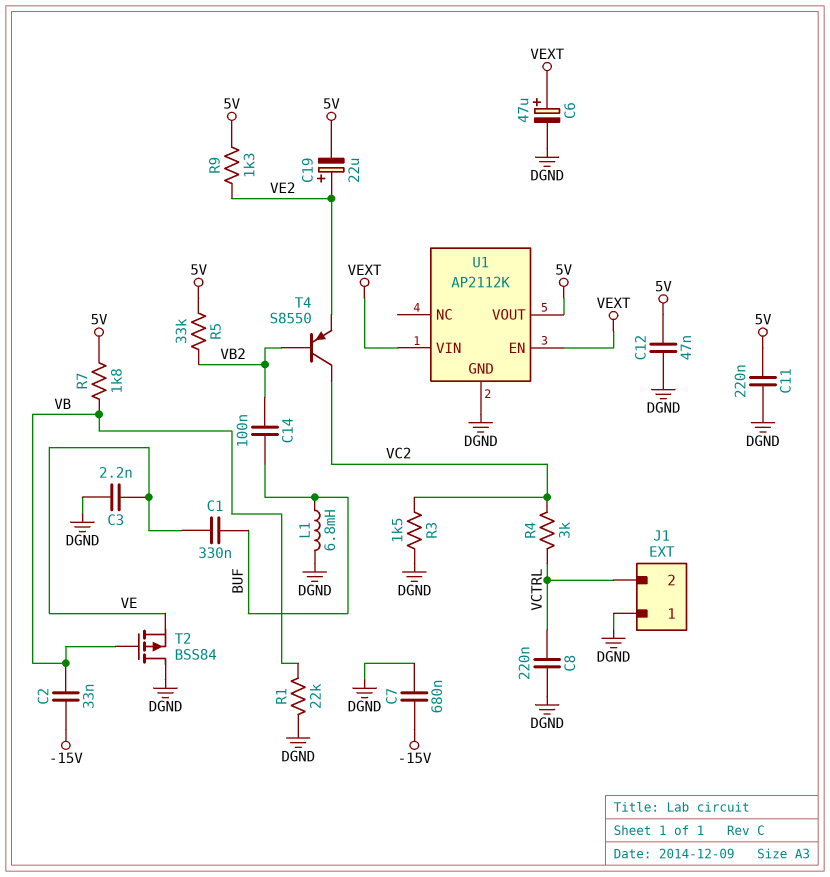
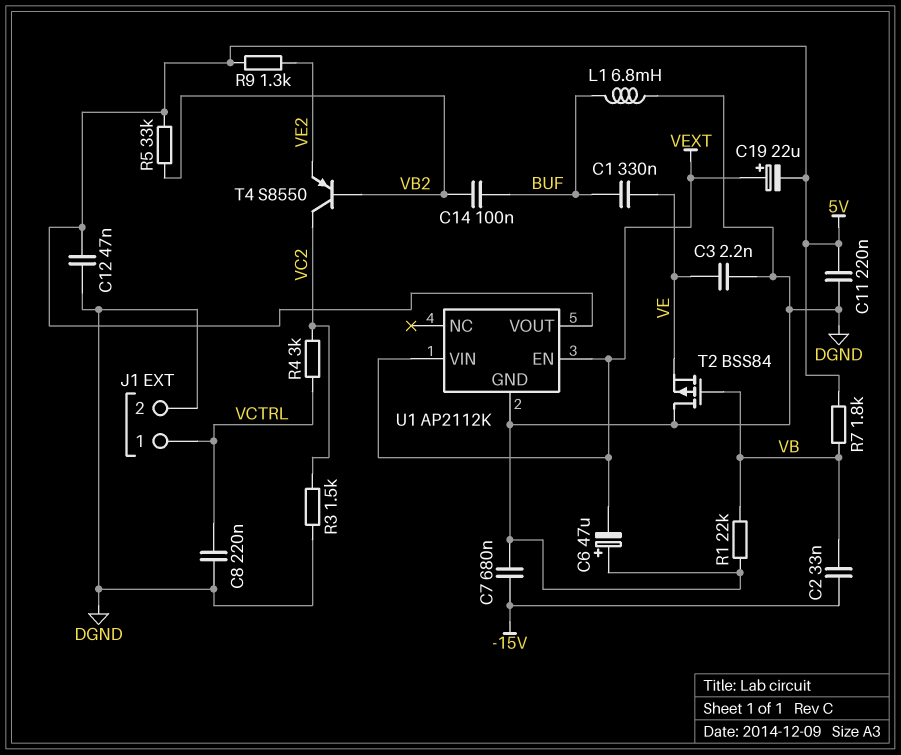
C6: 47uF (plus VEXT, minus DGND) -> 47uF (plus DGND, minus VEXT)
C19: 22uF (plus VE2, minus 5V) -> 22uF (plus VEXT, minus 5V)
J1 pin 1: DGND -> VCTRL
J1 pin 2: VCTRL -> DGND

